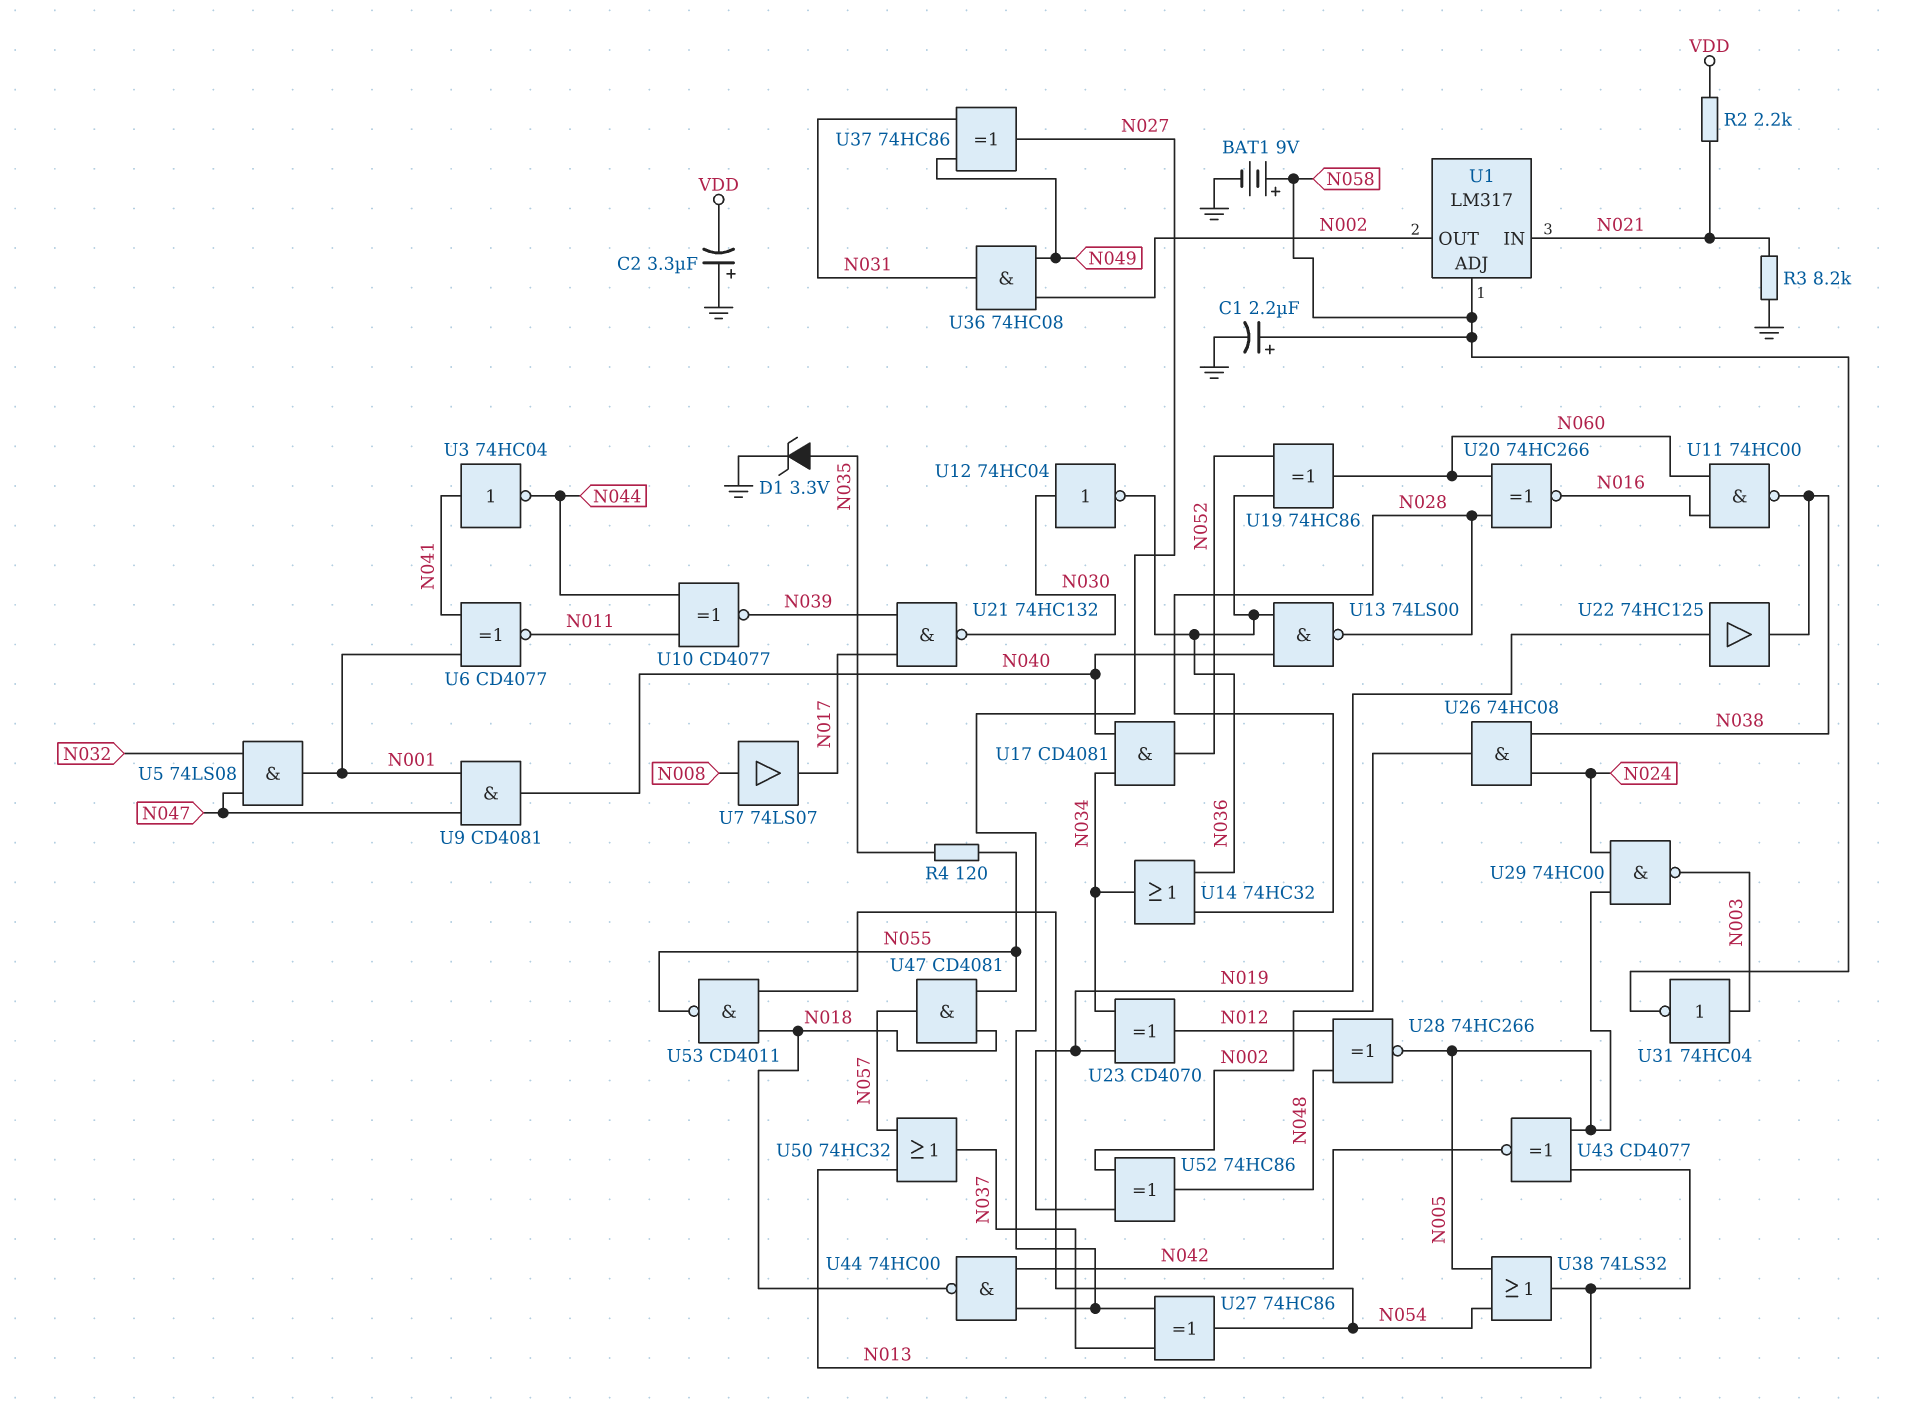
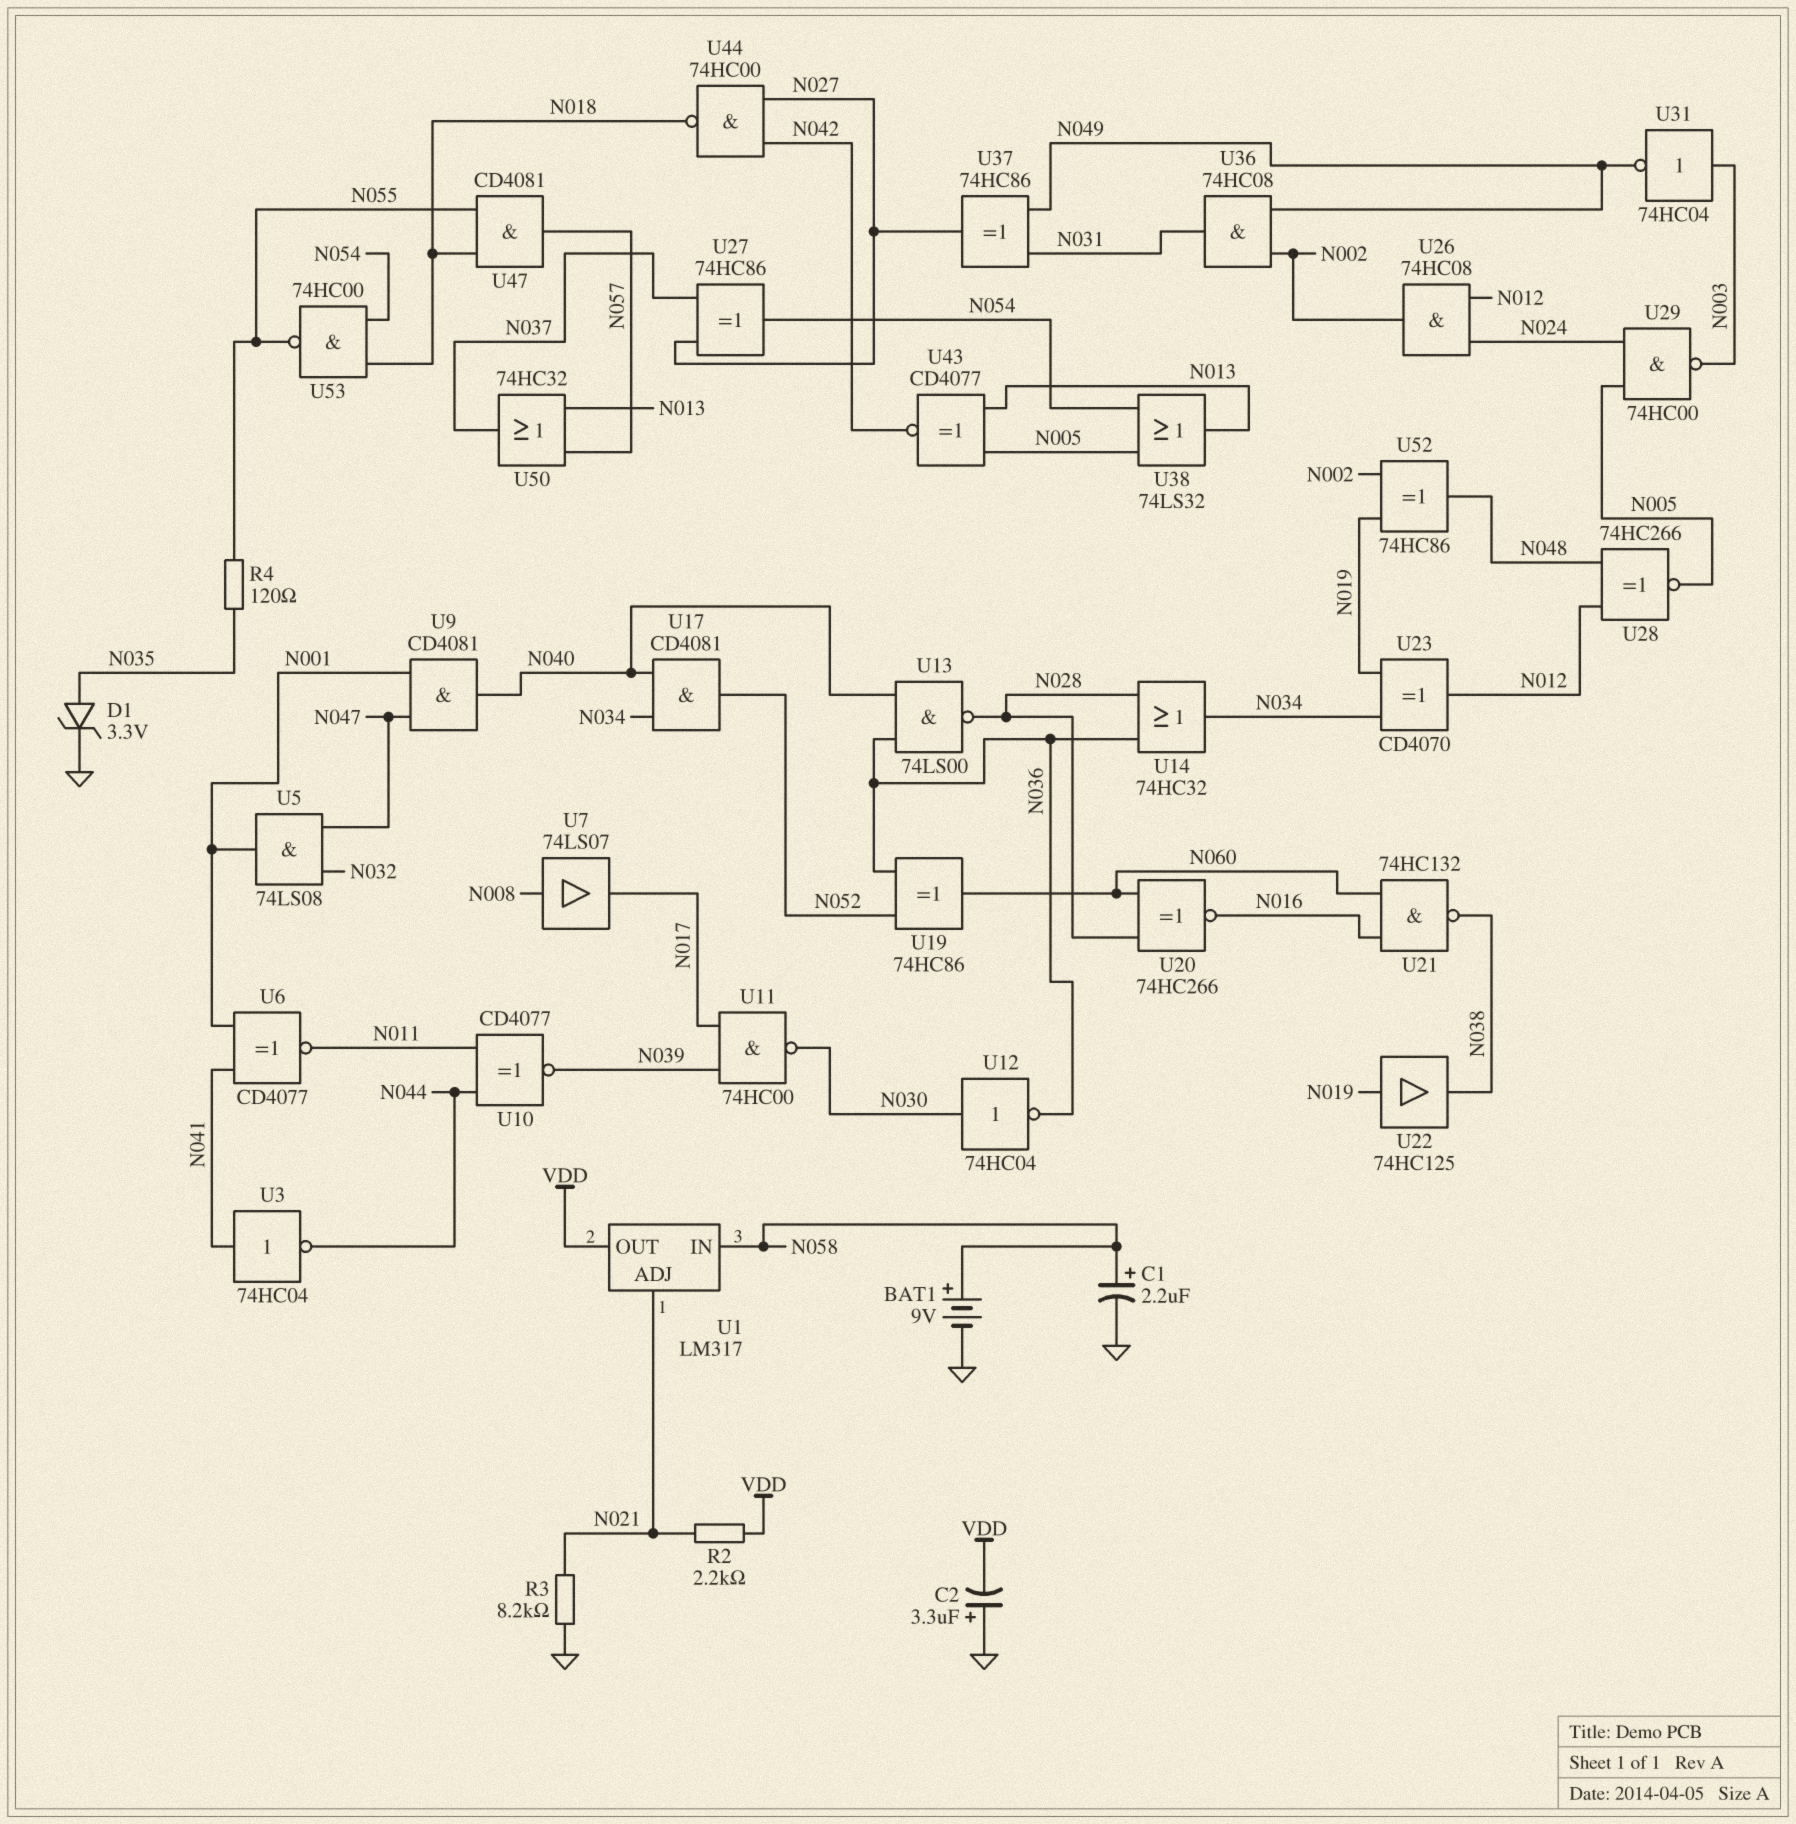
U1 pin ADJ: N058 -> N021
U1 pin IN: N021 -> N058
U1 pin OUT: N002 -> VDD
U11: NAND 74HC00 (in N016, in N060, out N038) -> NAND 74HC00 (in N017, in N039, out N030)
U21: NAND 74HC132 (in N017, in N039, out N030) -> NAND 74HC132 (in N016, in N060, out N038)
U26: AND 74HC08 (in N024, in N038, out N002) -> AND 74HC08 (in N012, in N024, out N002)
U31: NOT 74HC04 (in N003, out N058) -> NOT 74HC04 (in N003, out N049)
U53: NAND CD4011 (in N018, in N054, out N055) -> NAND 74HC00 (in N018, in N054, out N055)

